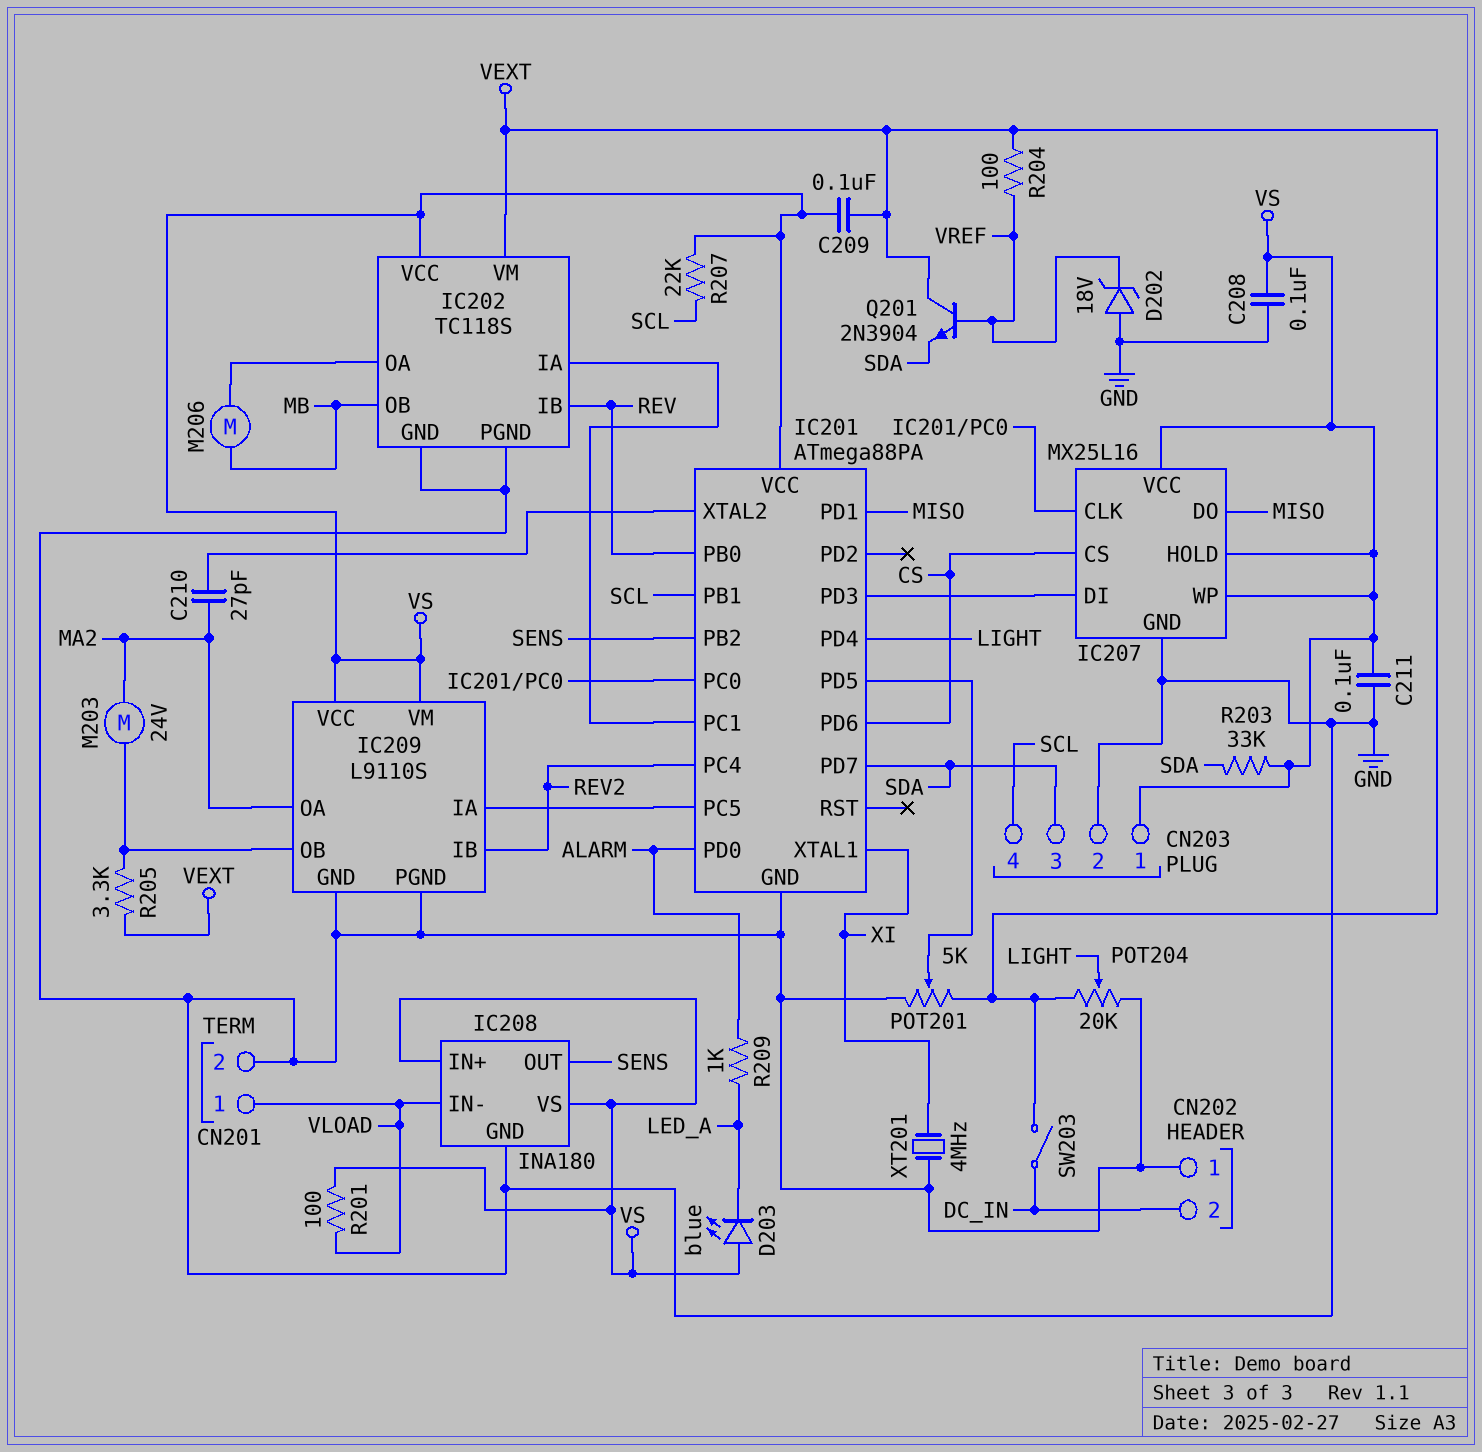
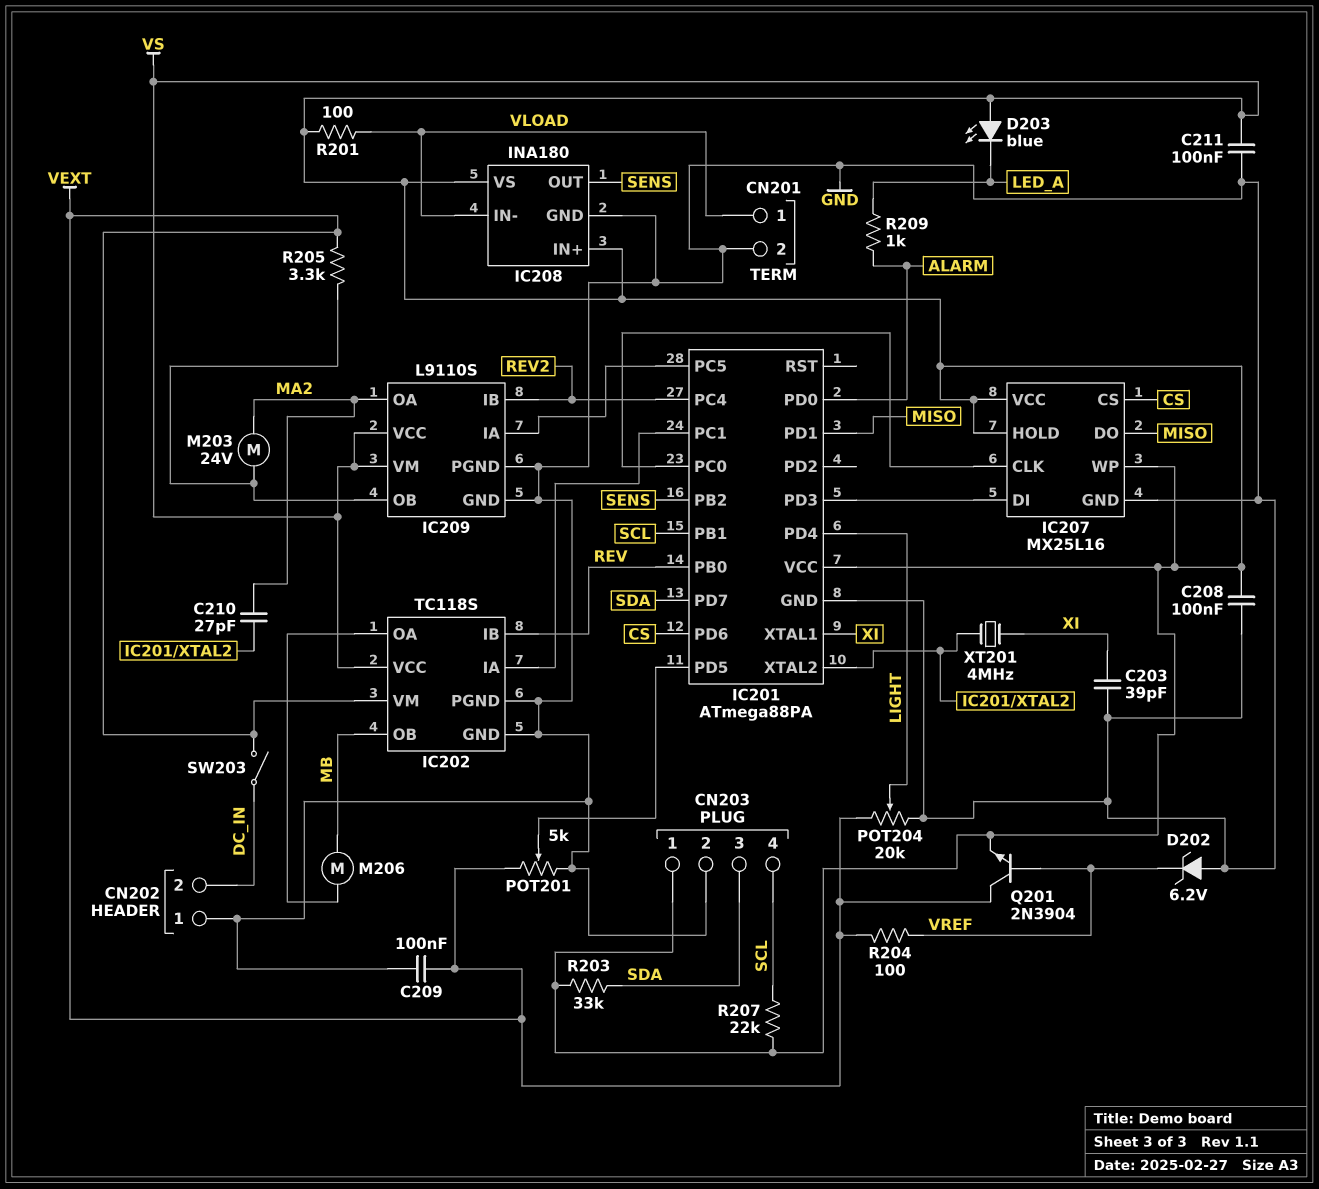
C203: none -> 39pF (GND, XI)
C209: 100nF (VEXT, VS) -> 100nF (GND, VEXT)
D202: zener 18V (A GND, K VREF) -> zener 6.2V (A GND, K VREF)
Q201: NPN 2N3904 (B VREF, C VEXT, E SDA) -> NPN 2N3904 (B VREF, C VEXT, E VS)
XT201: 4MHz (GND, XI) -> 4MHz (IC201/XTAL2, XI)

